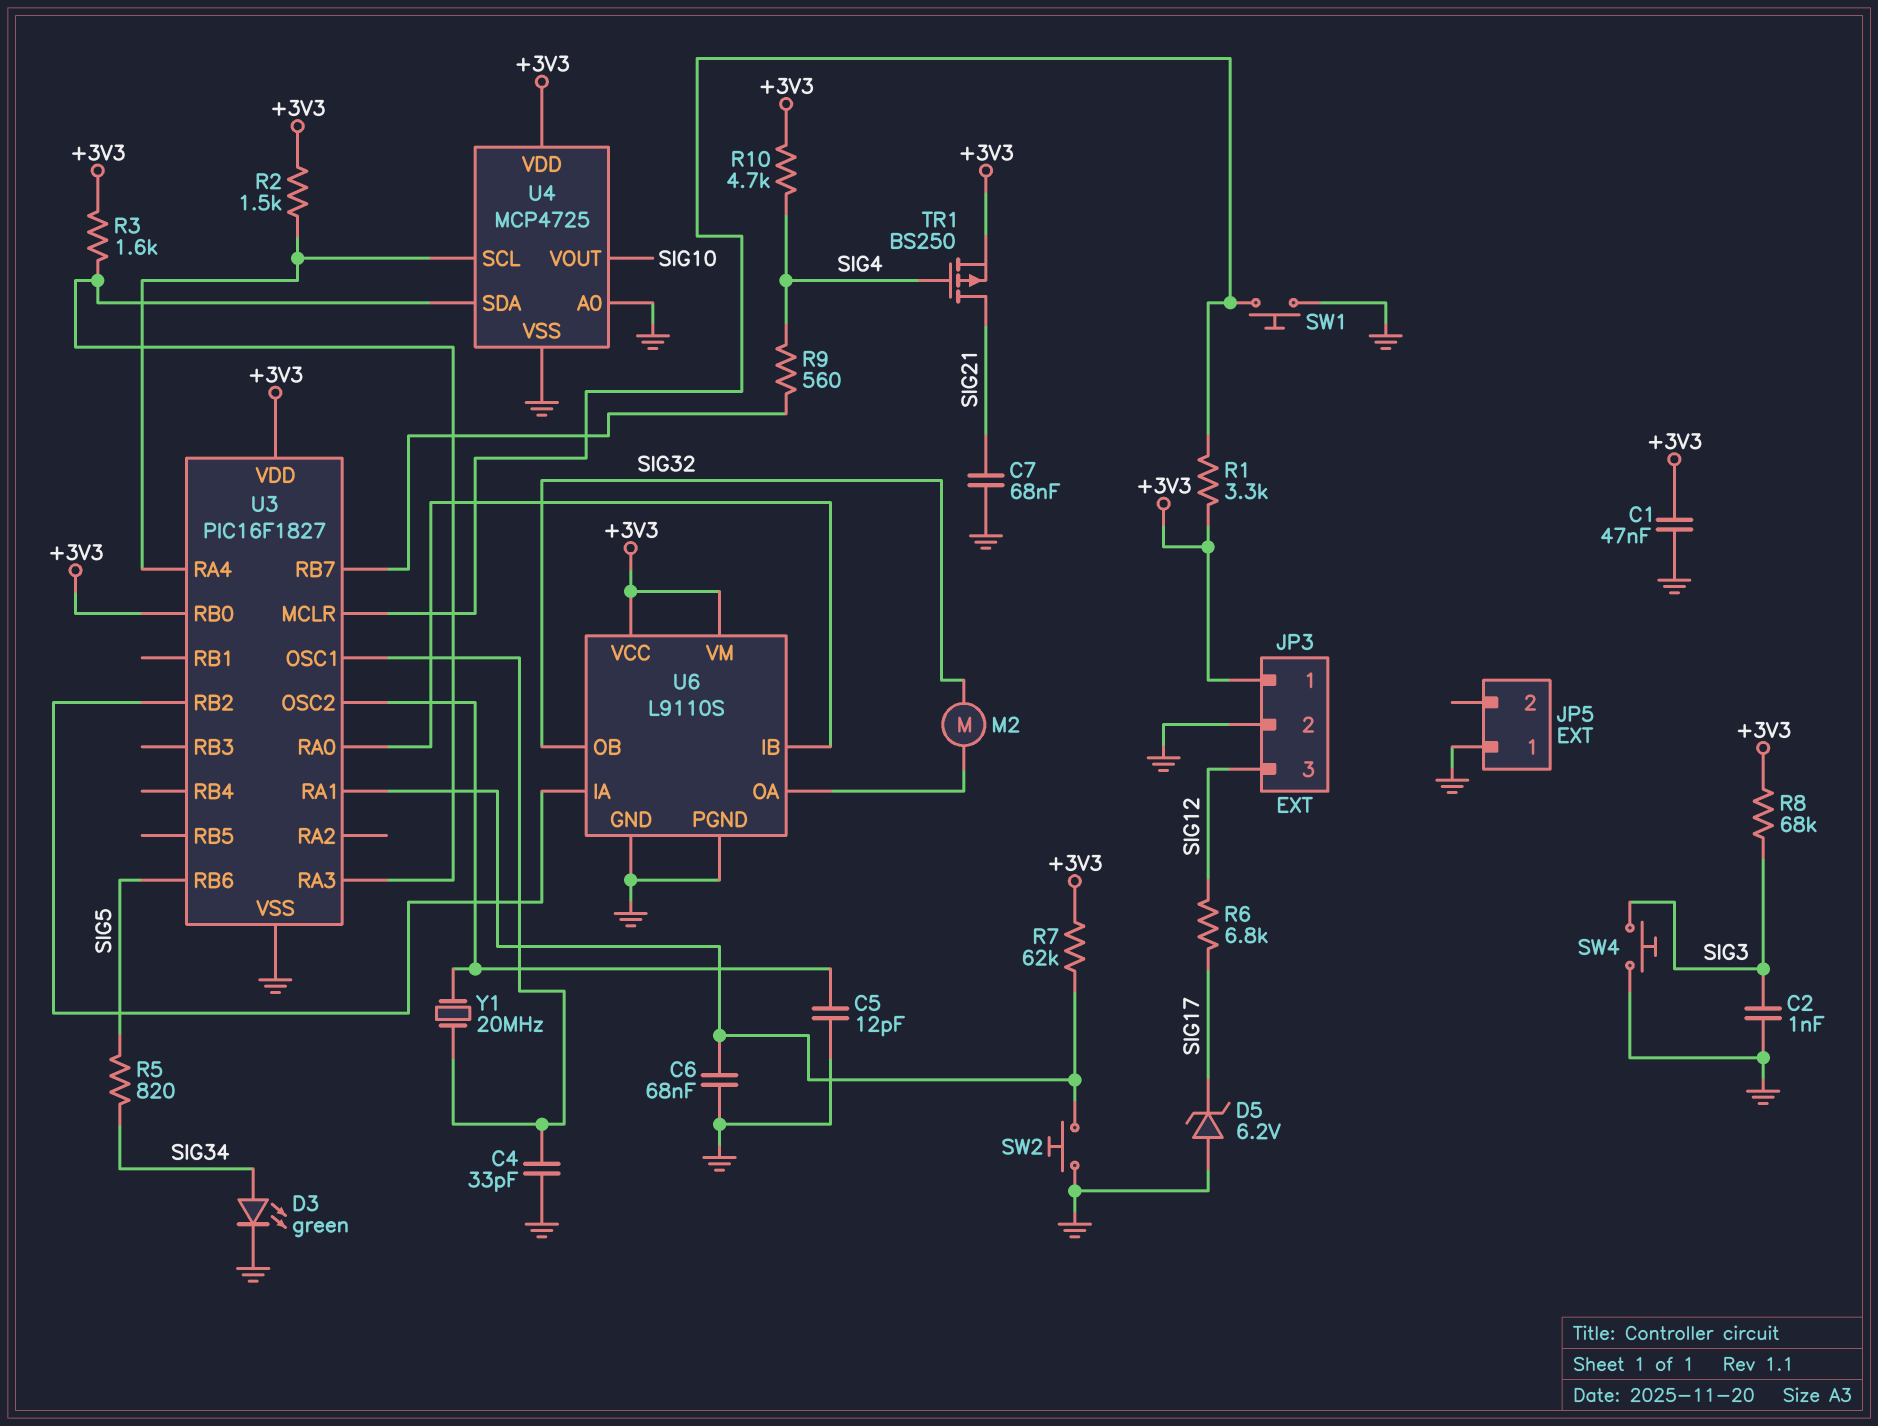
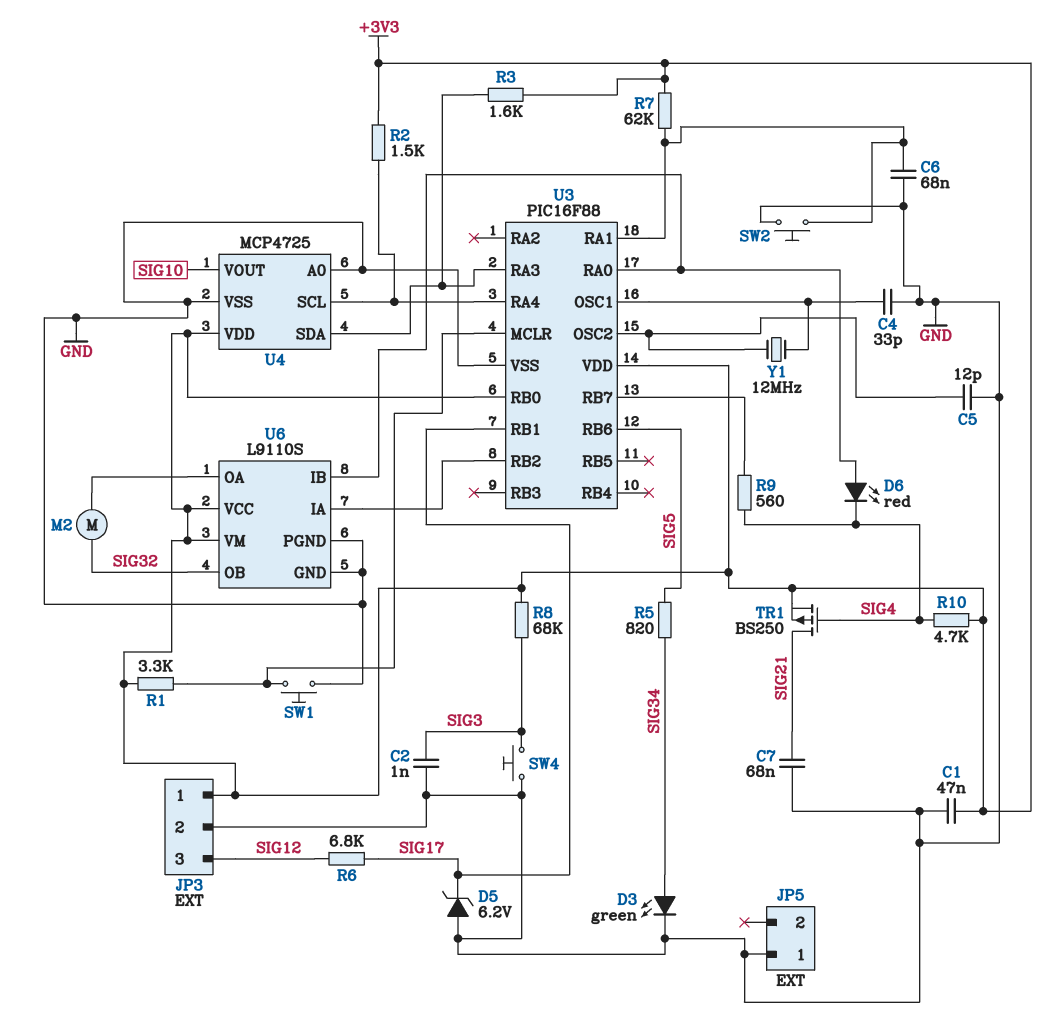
D6: none -> LED red (A U3/RA0, K SIG4)
U3: PIC16F1827 -> PIC16F88
U3 pin RB1: none -> SIG17
Y1: 20MHz (U3/OSC1, U3/OSC2) -> 12MHz (U3/OSC1, U3/OSC2)

